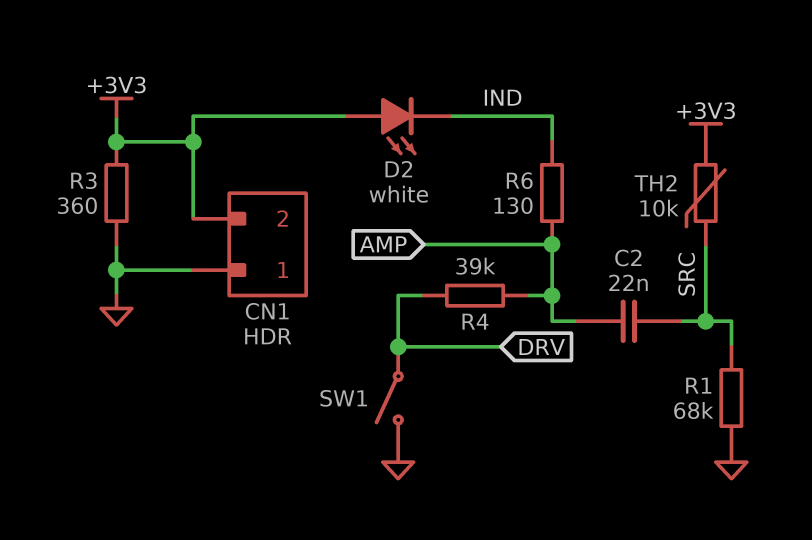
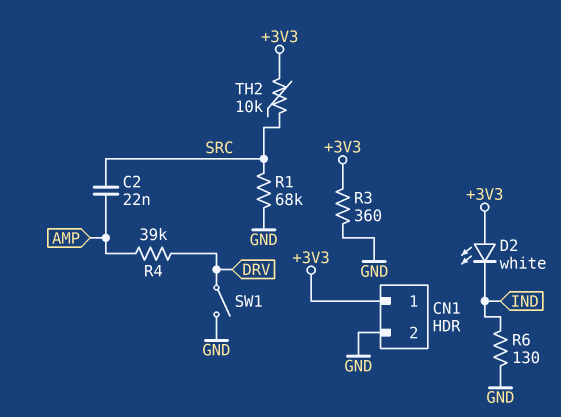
CN1 pin 1: GND -> +3V3
CN1 pin 2: +3V3 -> GND
R6: 130 (AMP, IND) -> 130 (GND, IND)

